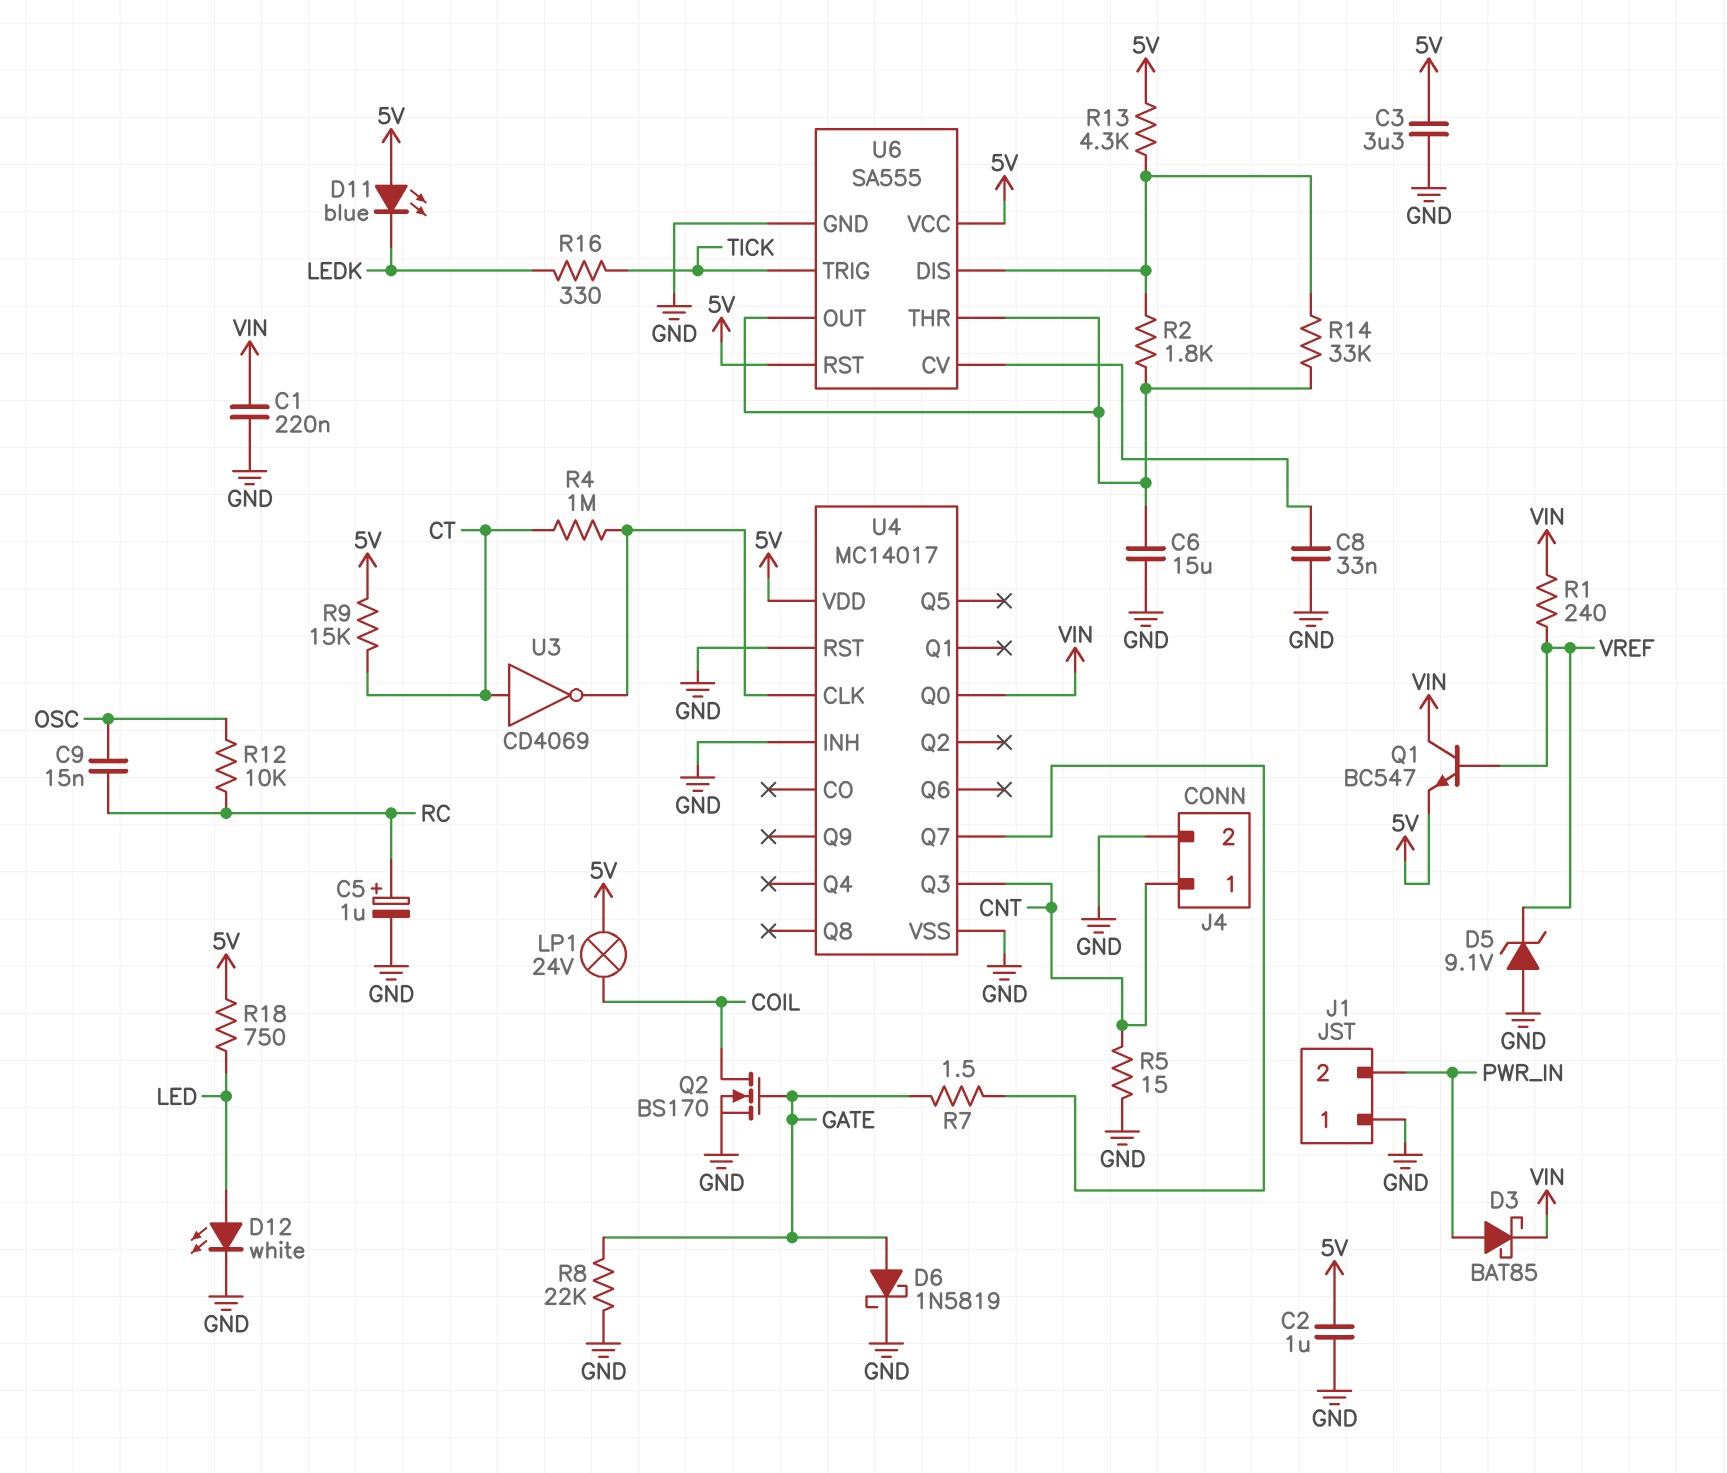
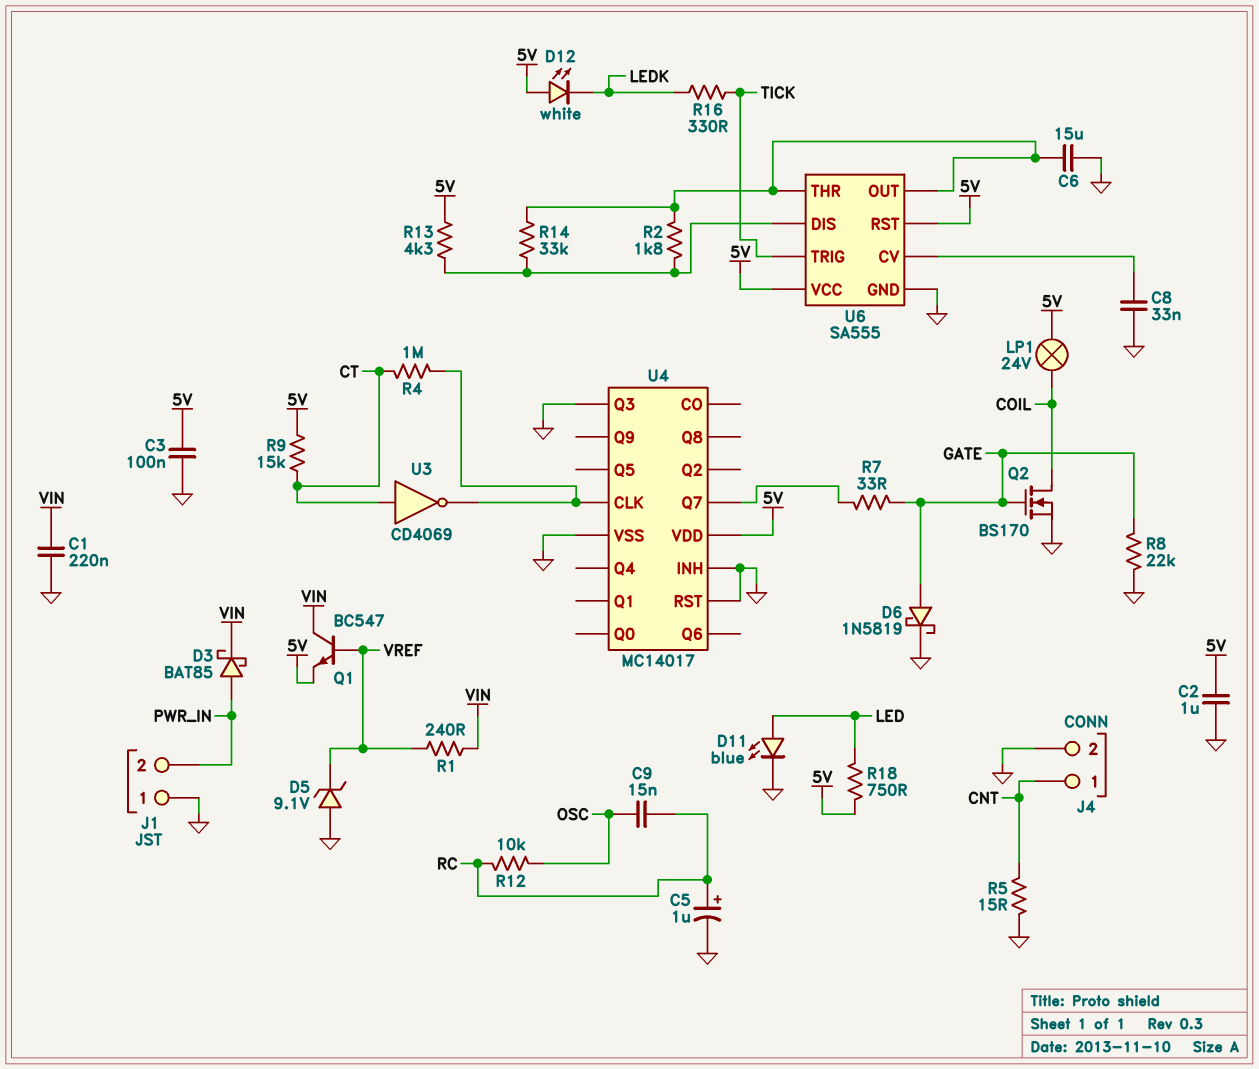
C3: 3.3uF (5V, GND) -> 100nF (5V, GND)
D11: LED blue (A 5V, K LEDK) -> LED blue (A LED, K GND)
D12: LED white (A LED, K GND) -> LED white (A 5V, K LEDK)
R7: 1.5 (GATE, U4/Q7) -> 33 (GATE, U4/Q7)
U4 pin Q0: VIN -> none
U4 pin Q3: CNT -> GND

